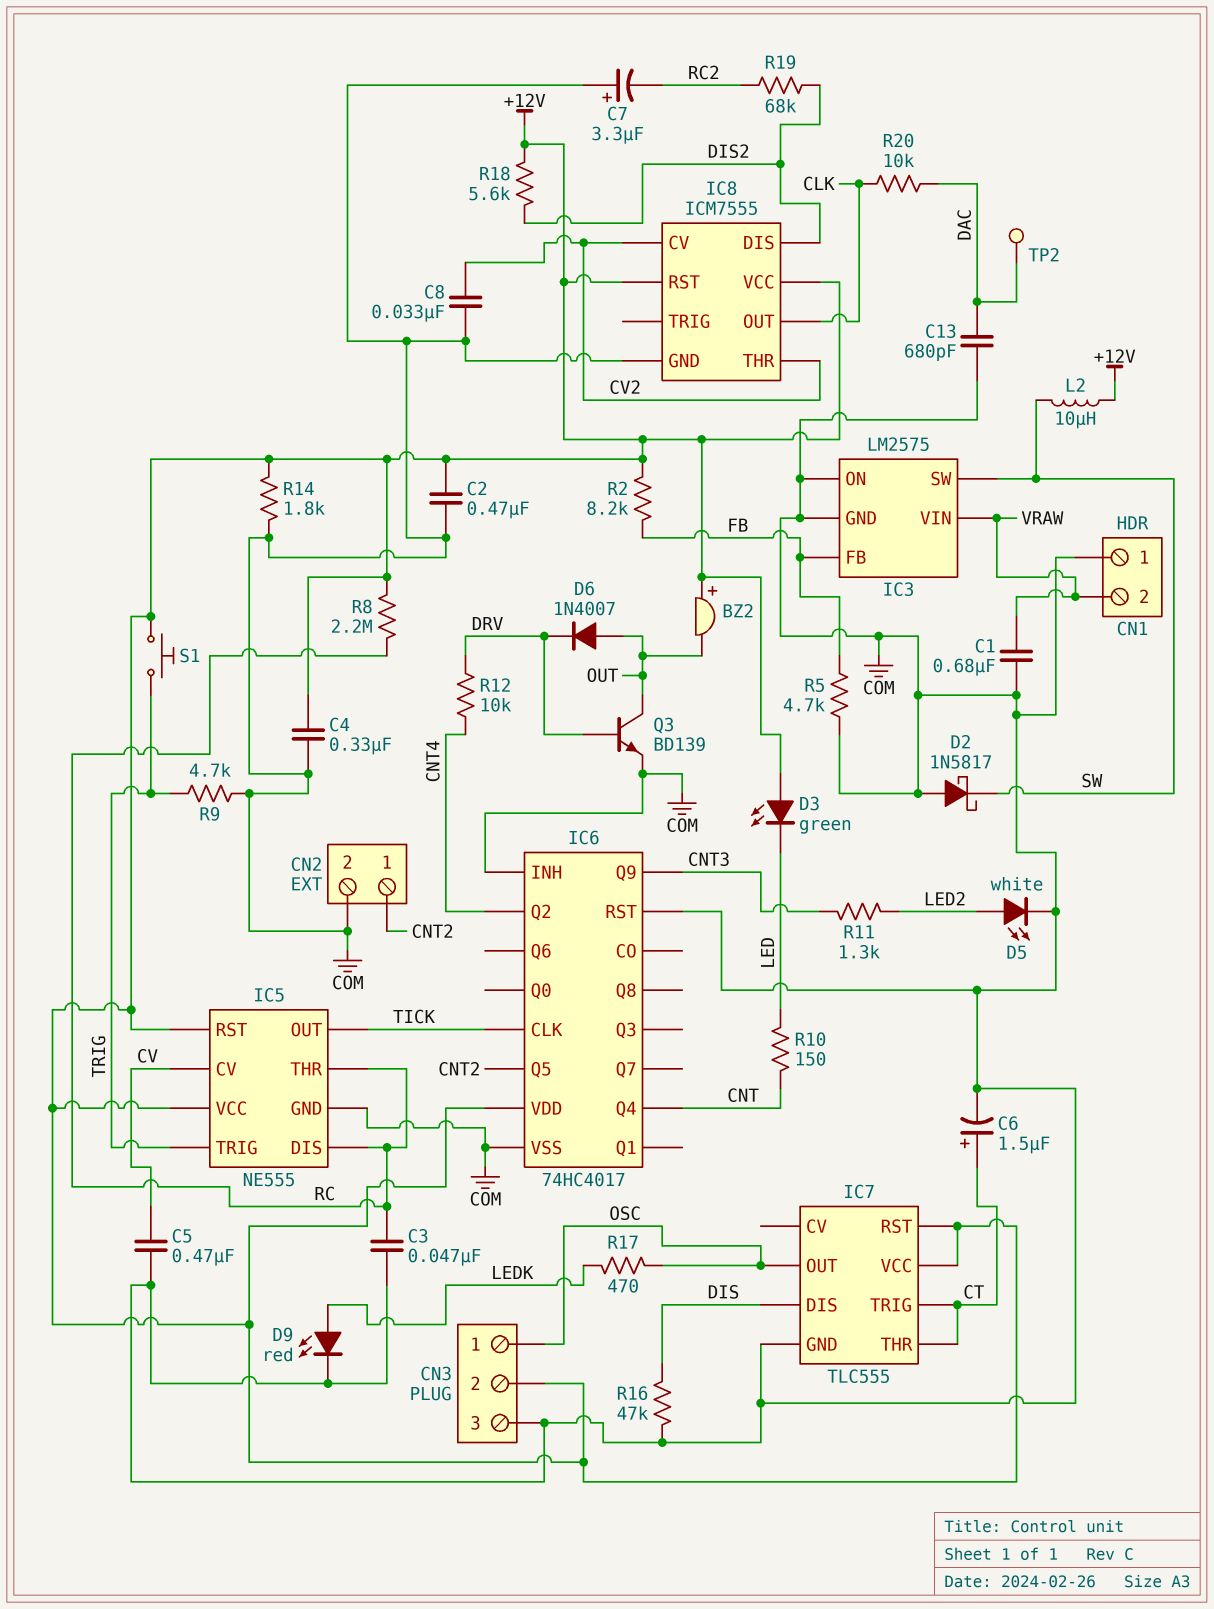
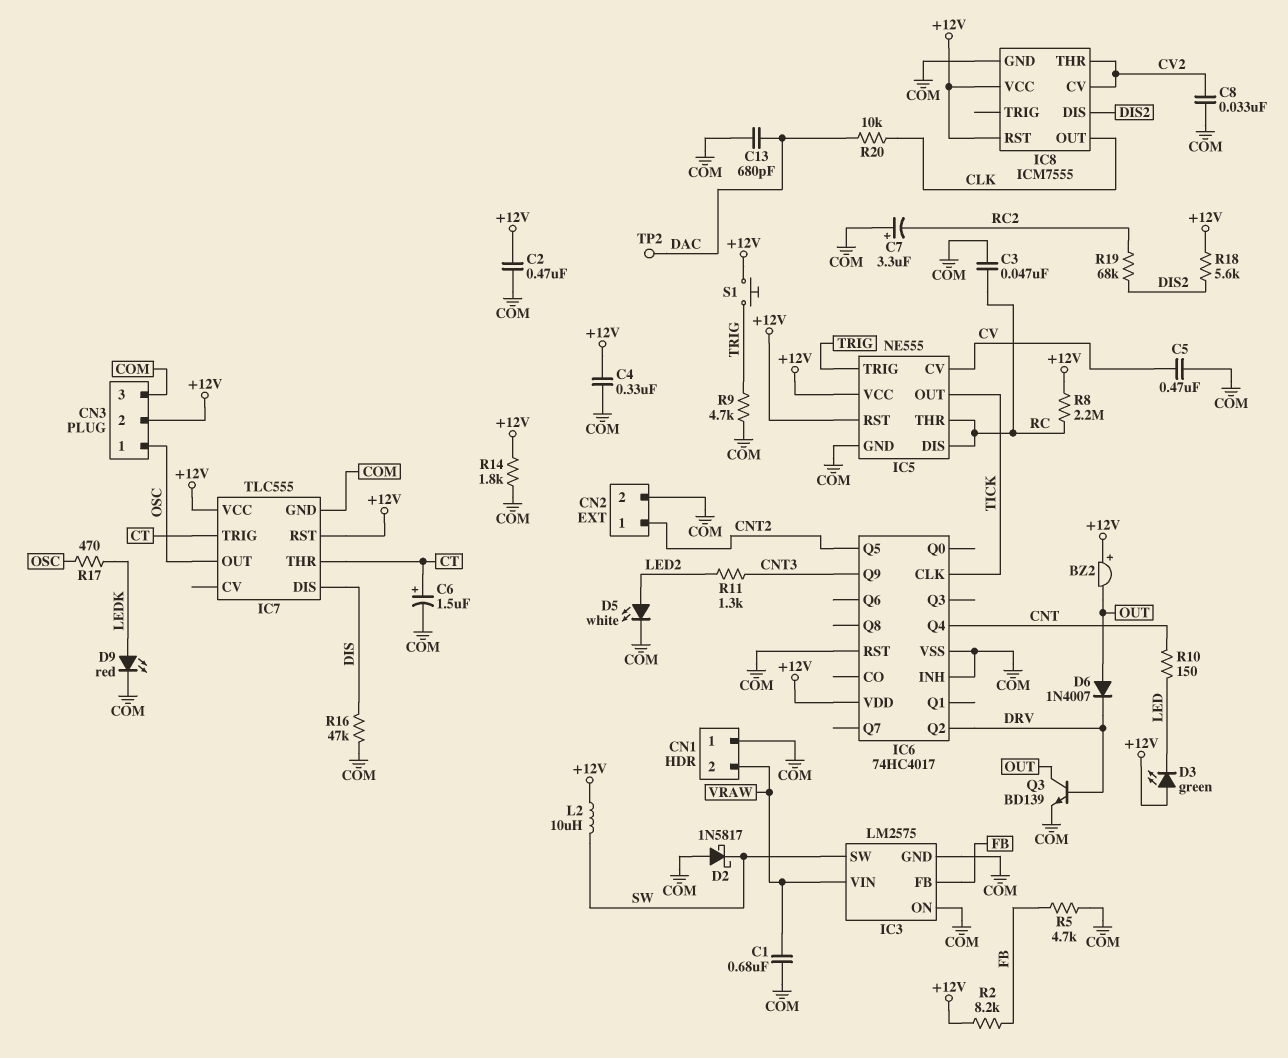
IC6 pin Q2: CNT4 -> DRV
R12: 10k (CNT4, DRV) -> none

